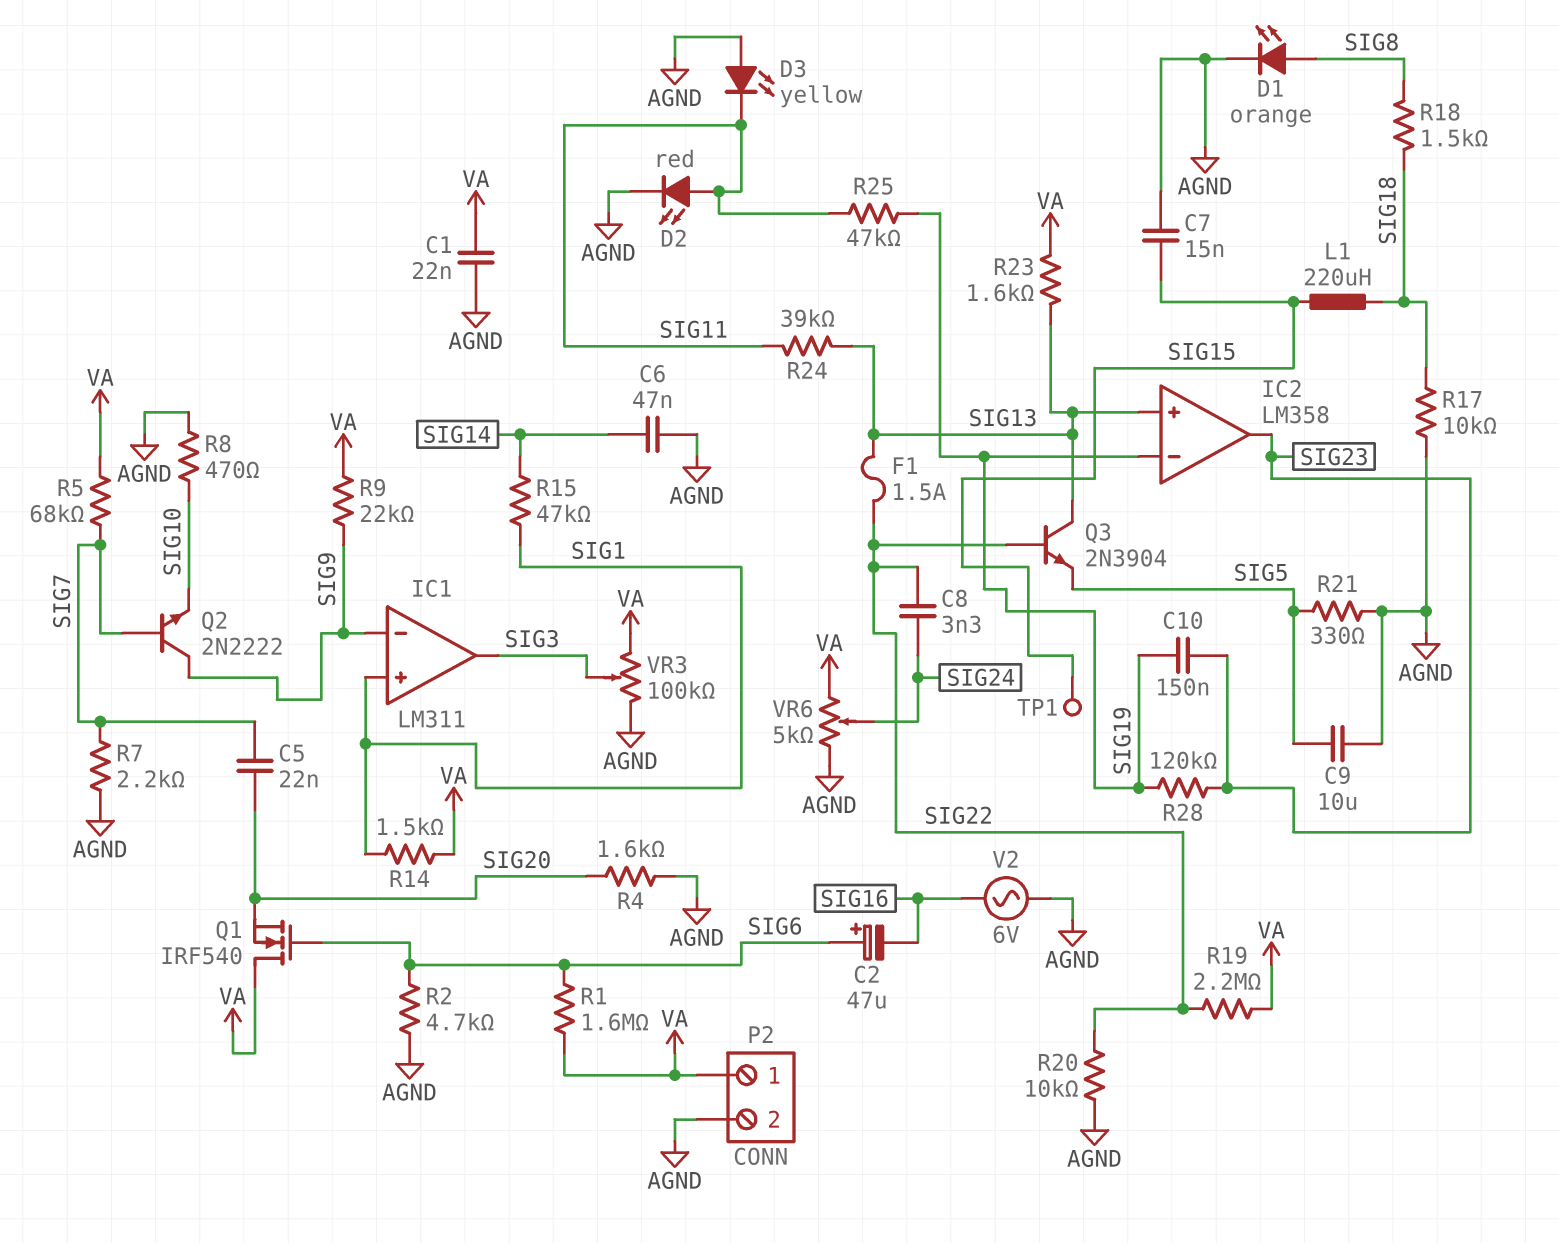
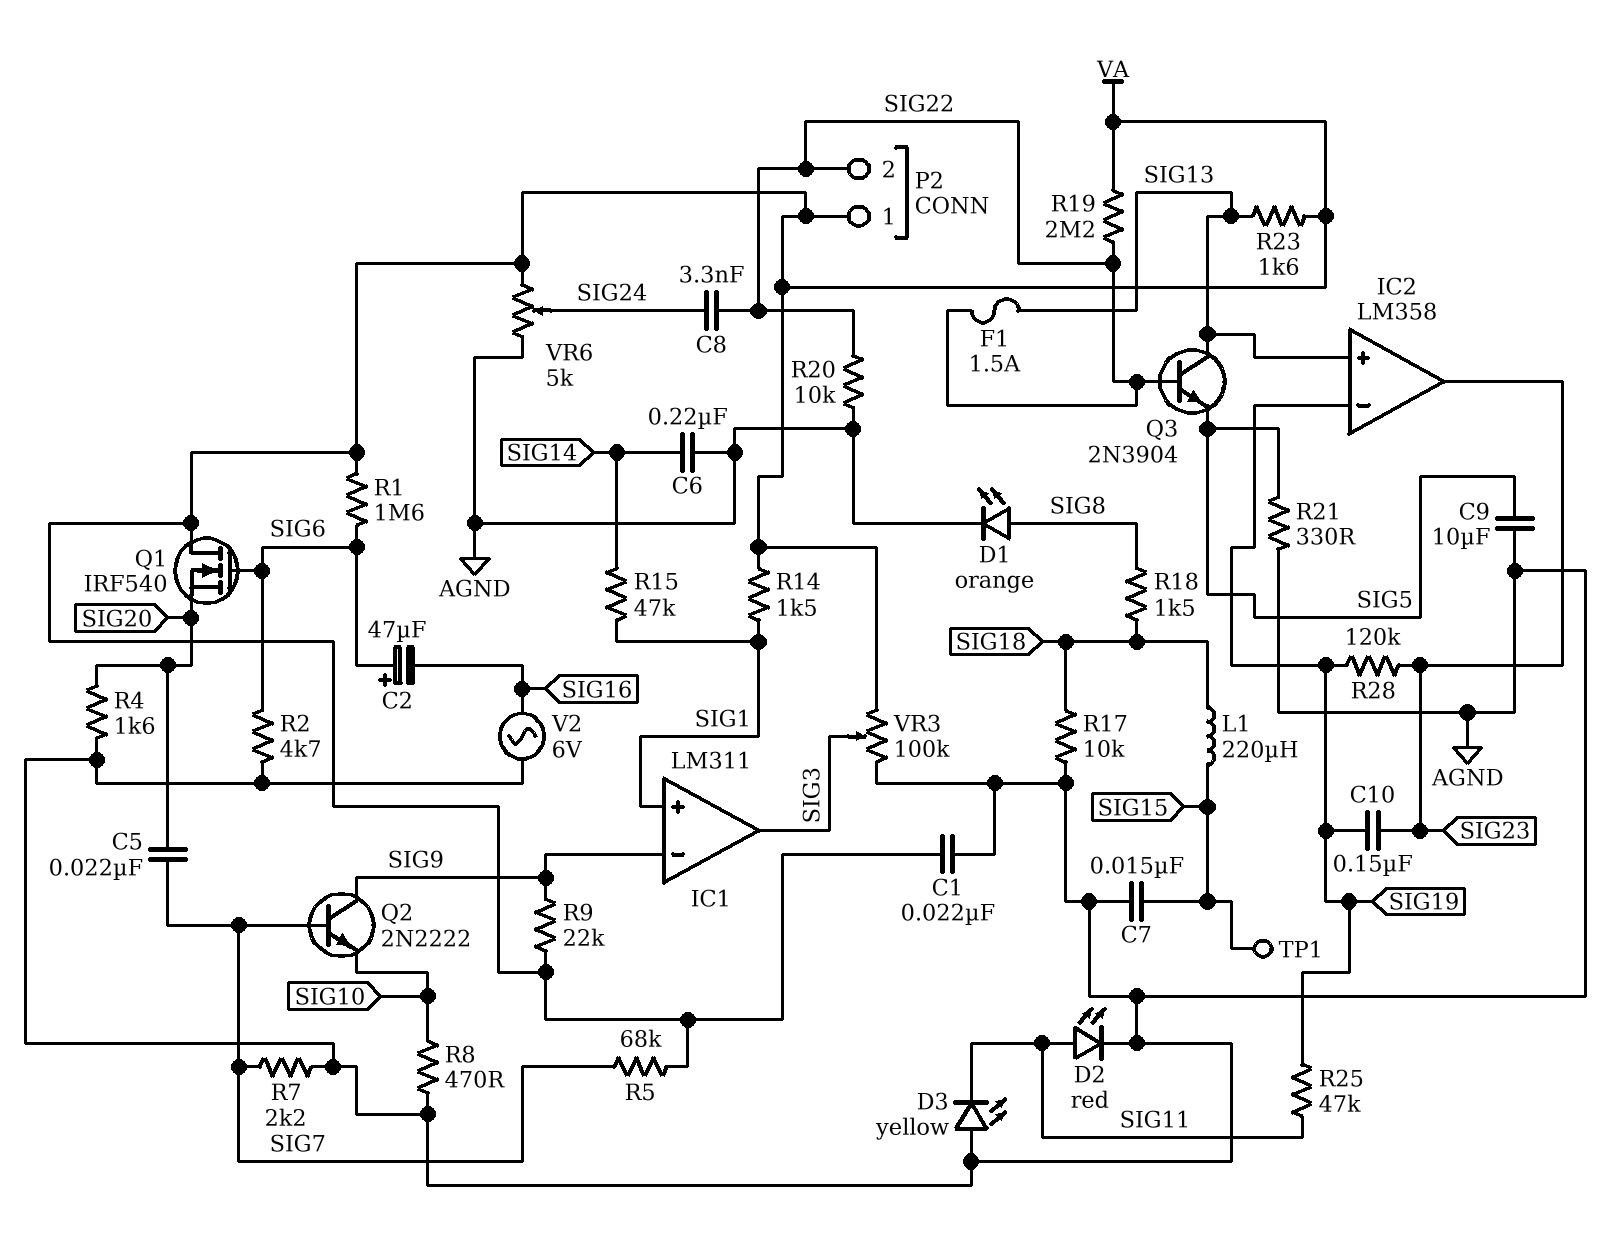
C6: 47nF (AGND, SIG14) -> 220nF (AGND, SIG14)
P2 pin 2: AGND -> SIG22
R24: 39k (SIG11, SIG13) -> none

